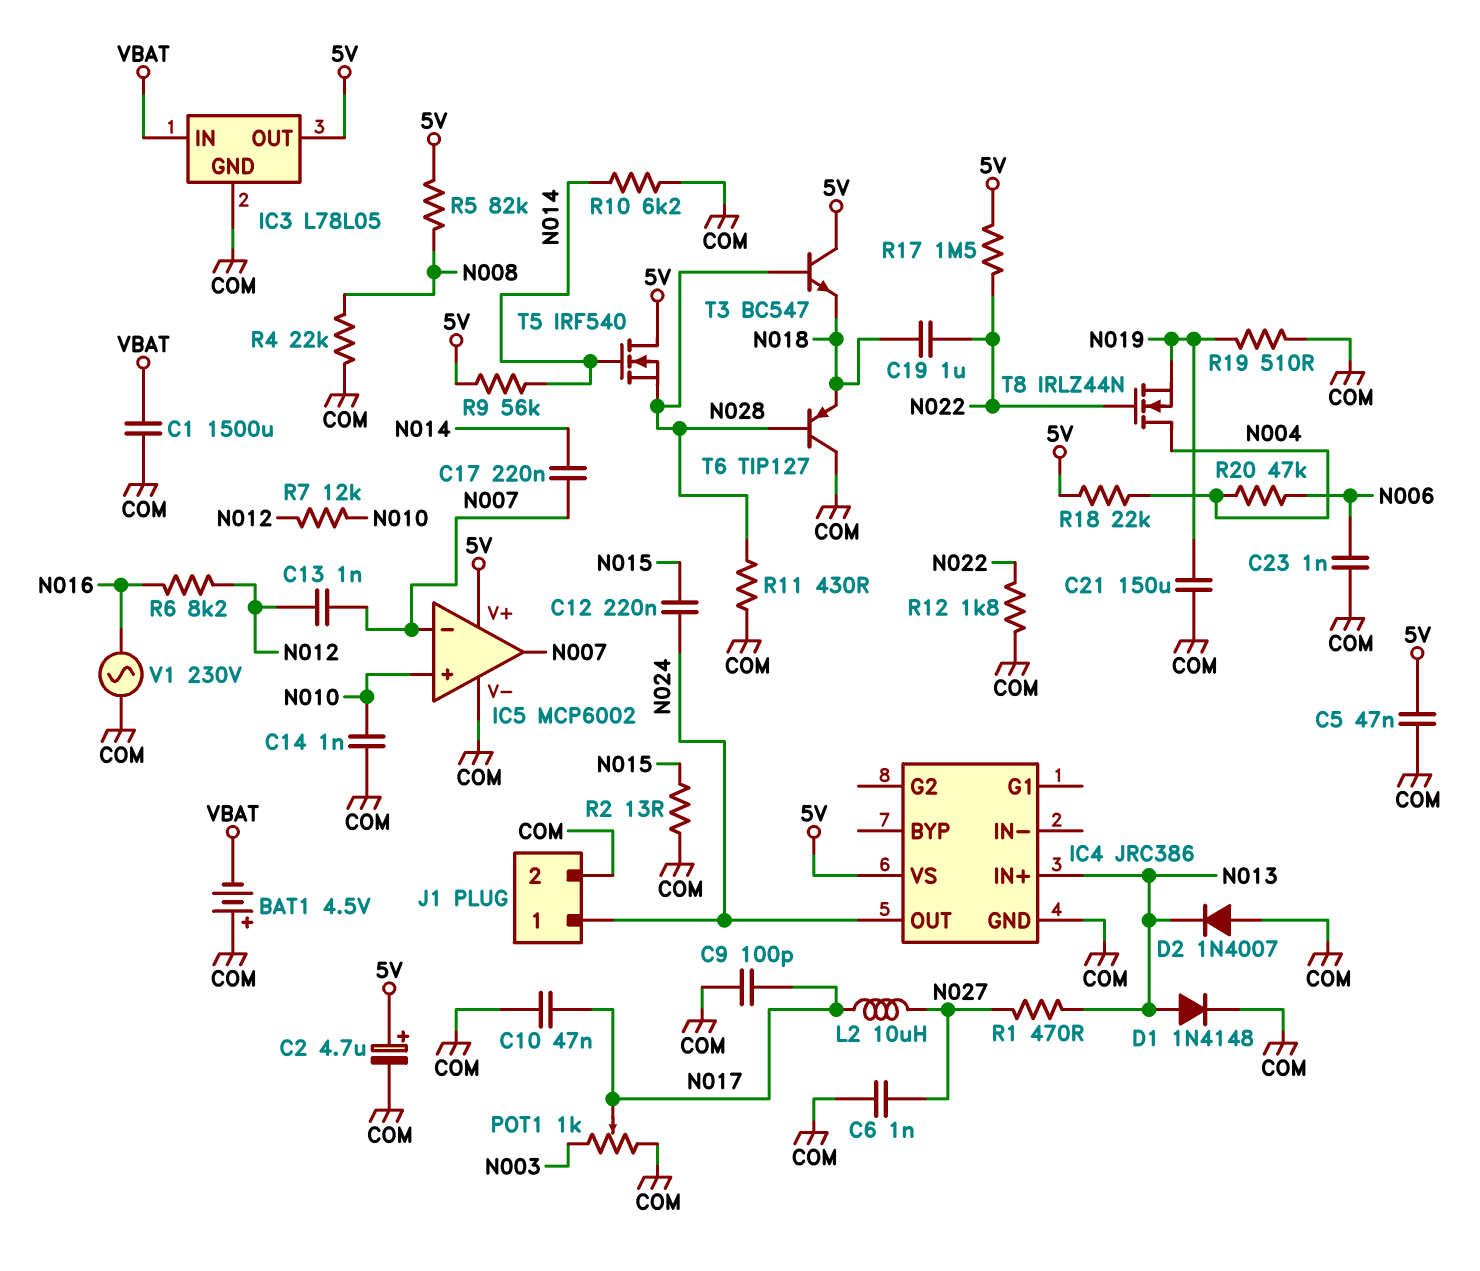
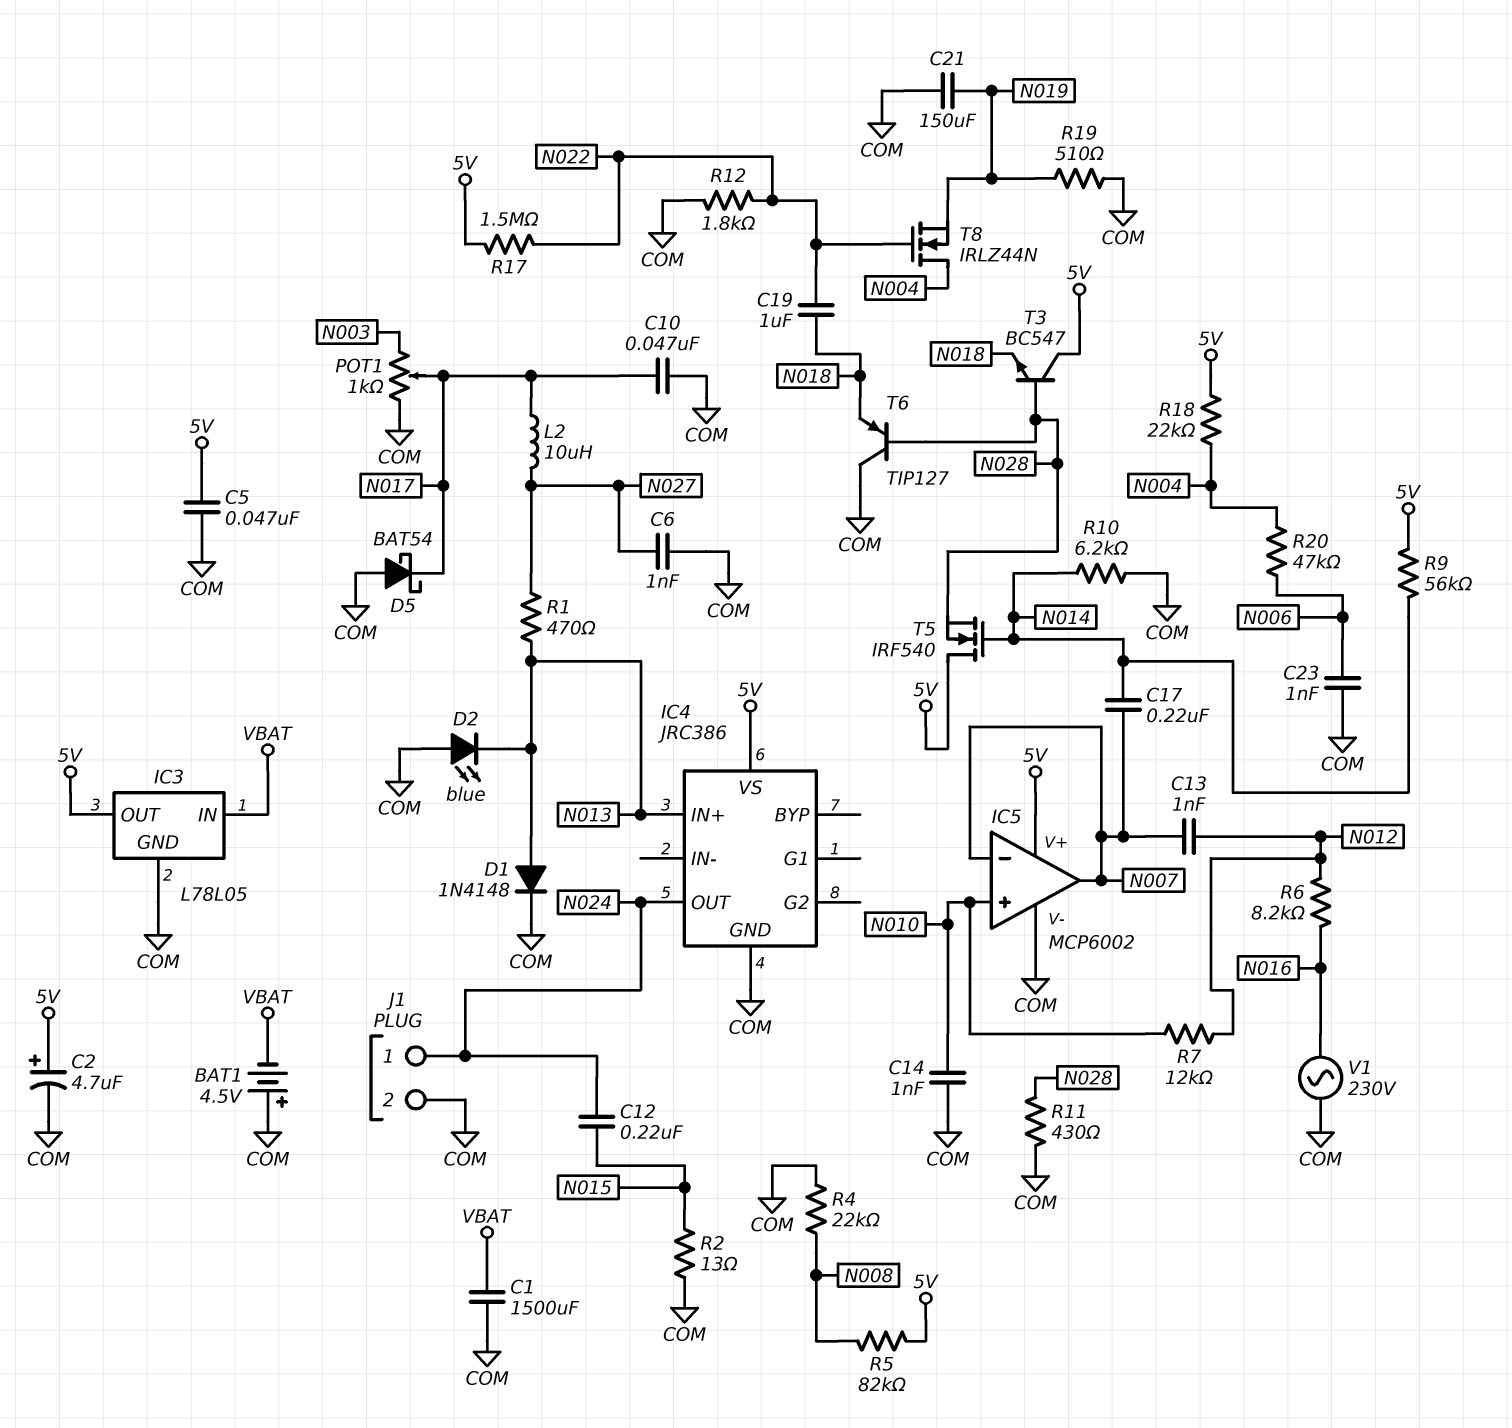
C9: 100pF (COM, N017) -> none
D2: diode 1N4007 (A COM, K N013) -> LED blue (A COM, K N013)
D5: none -> schottky BAT54 (A COM, K N017)

